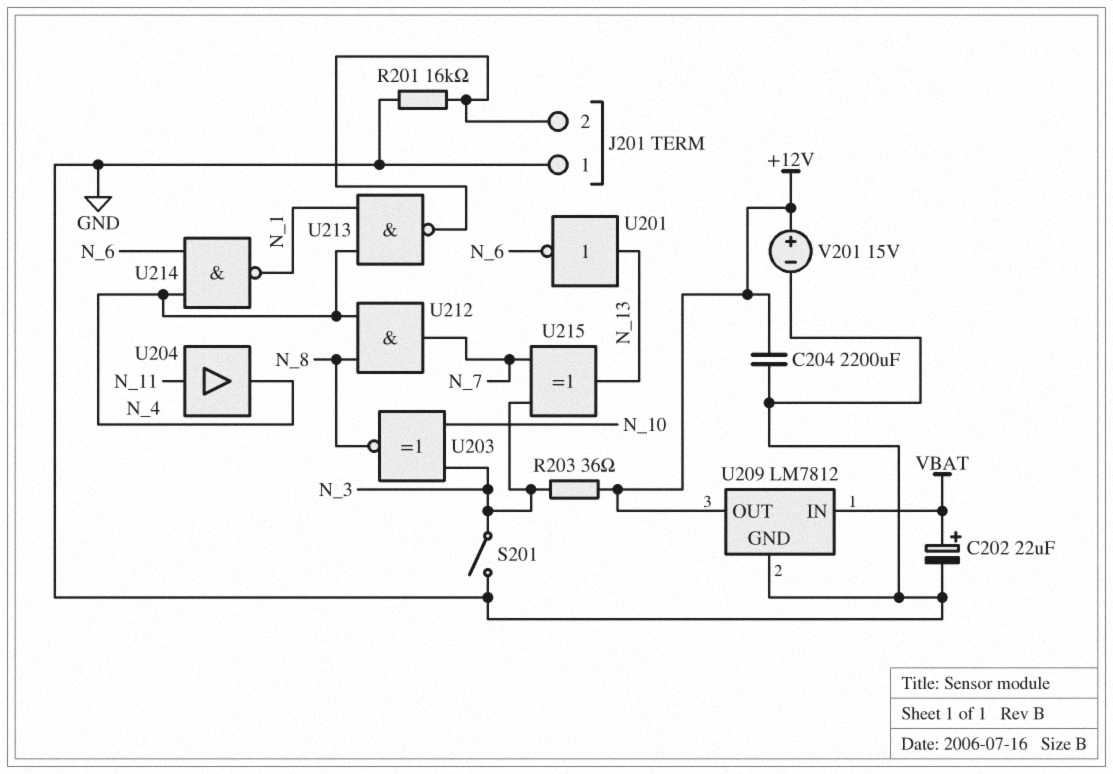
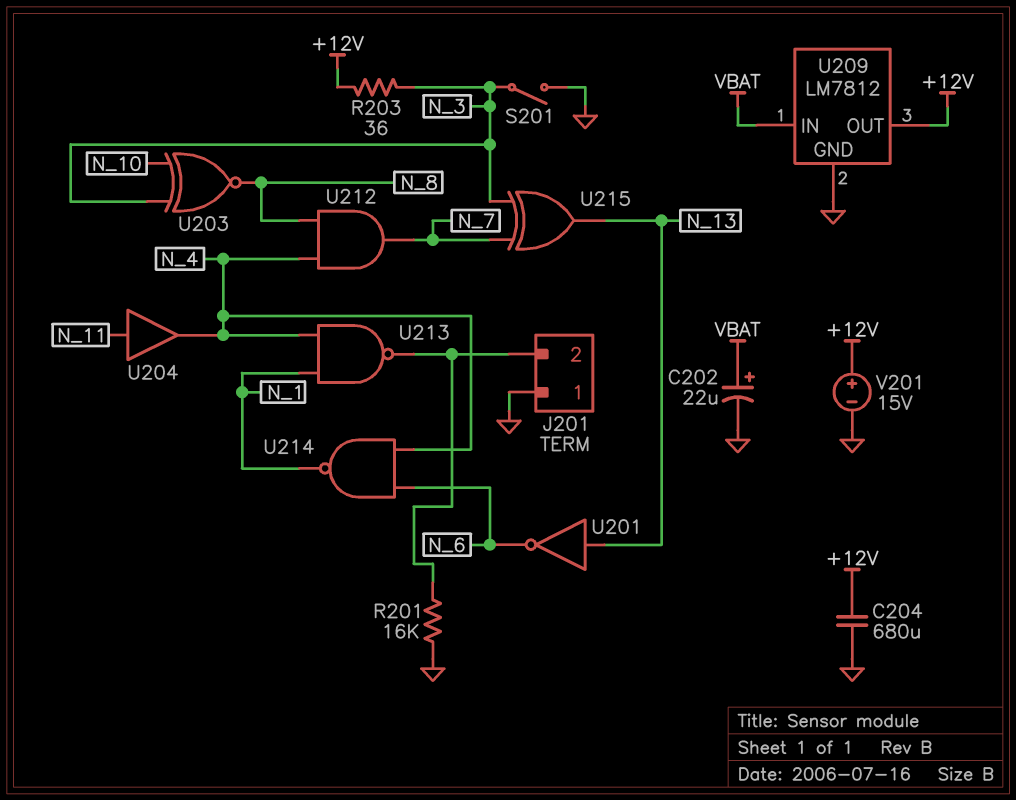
C204: 2200uF (+12V, GND) -> 680uF (+12V, GND)

